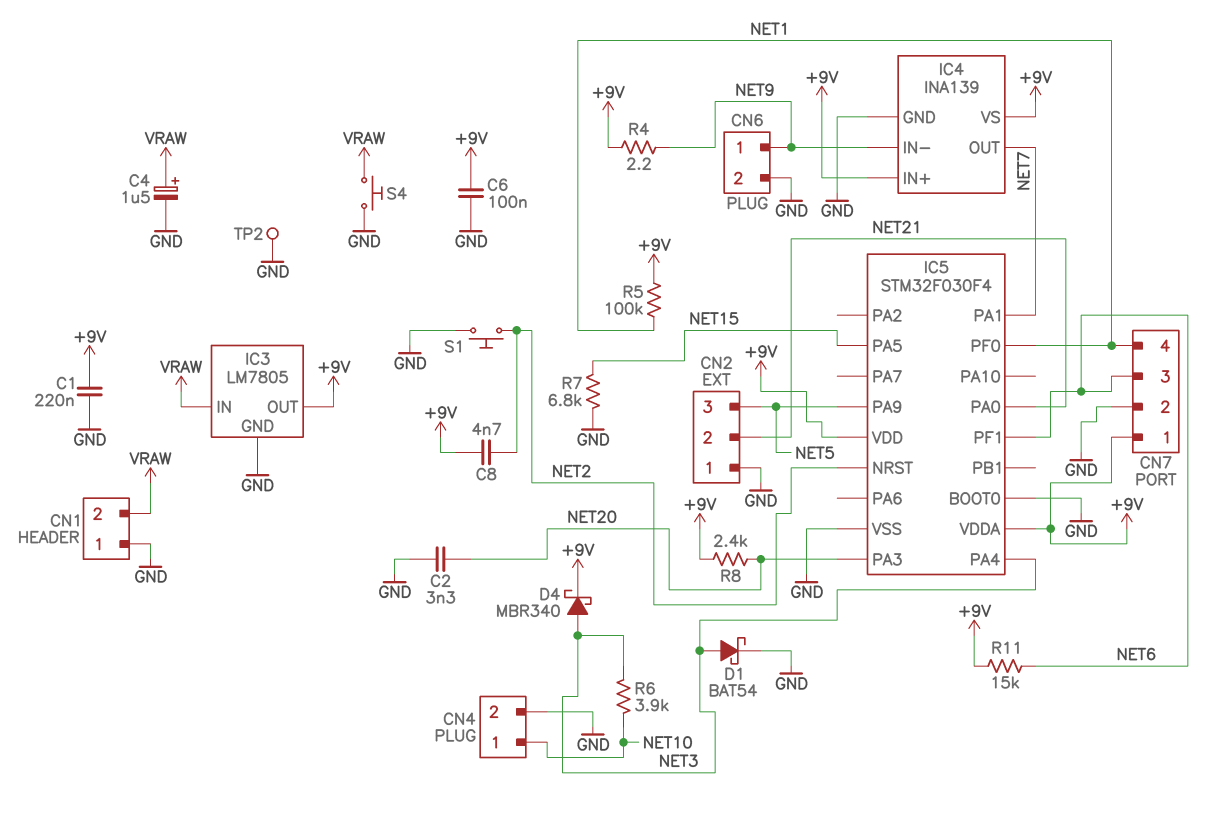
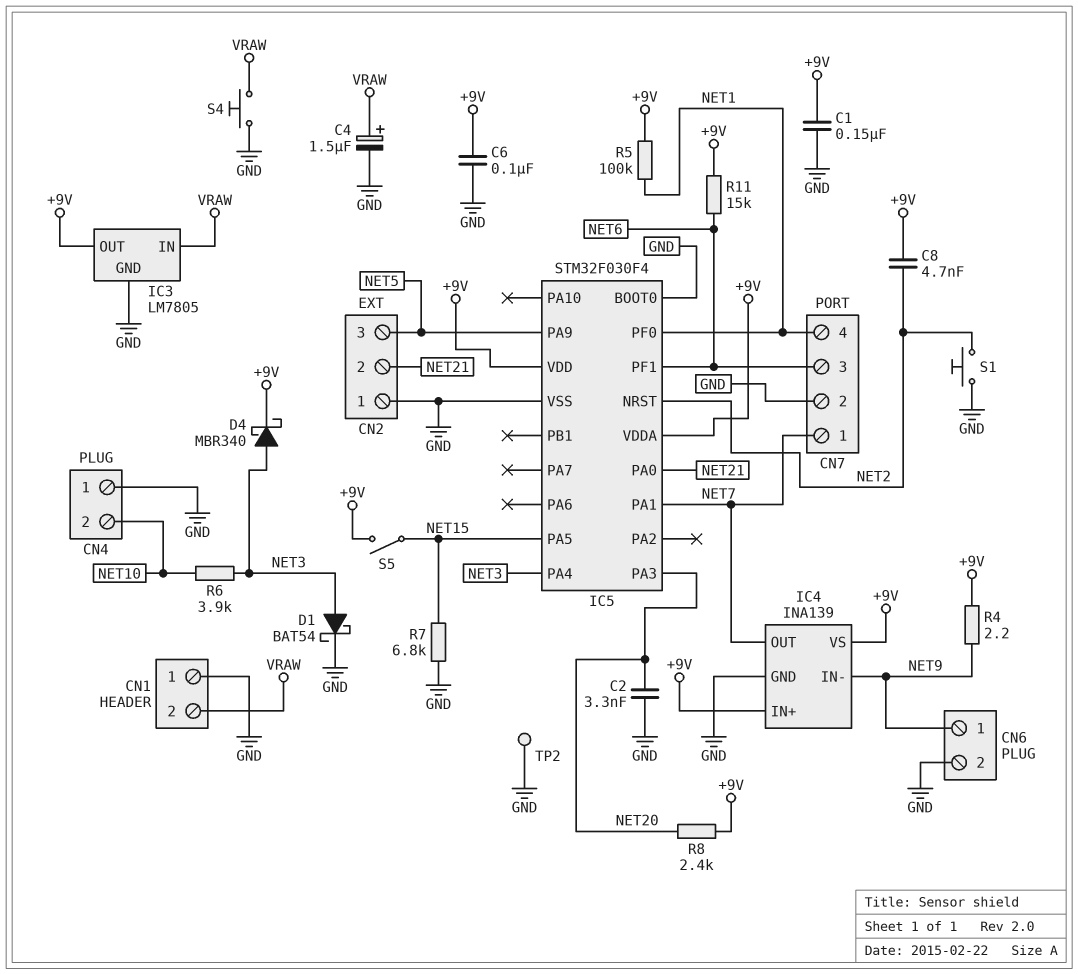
C1: 220nF (+9V, GND) -> 150nF (+9V, GND)
CN4 pin 1: NET10 -> GND
CN4 pin 2: GND -> NET10
CN7 pin 1: +9V -> NET7
S5: none -> switch (+9V, NET15)

